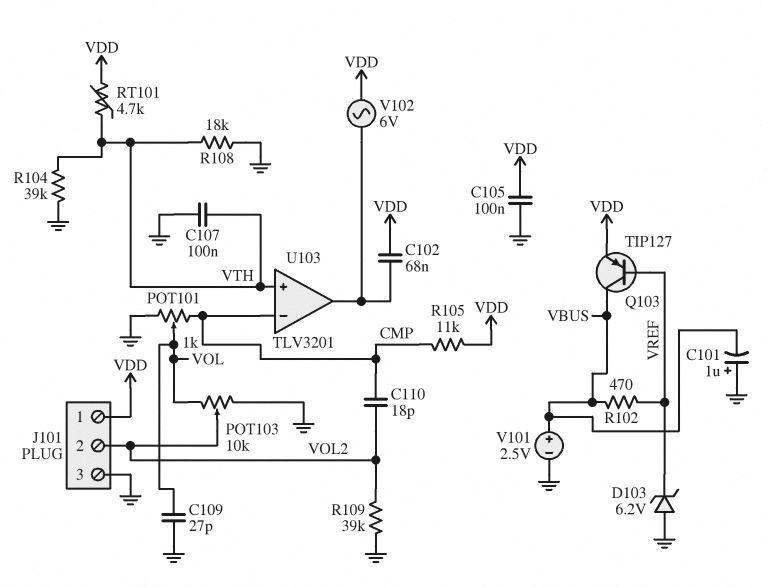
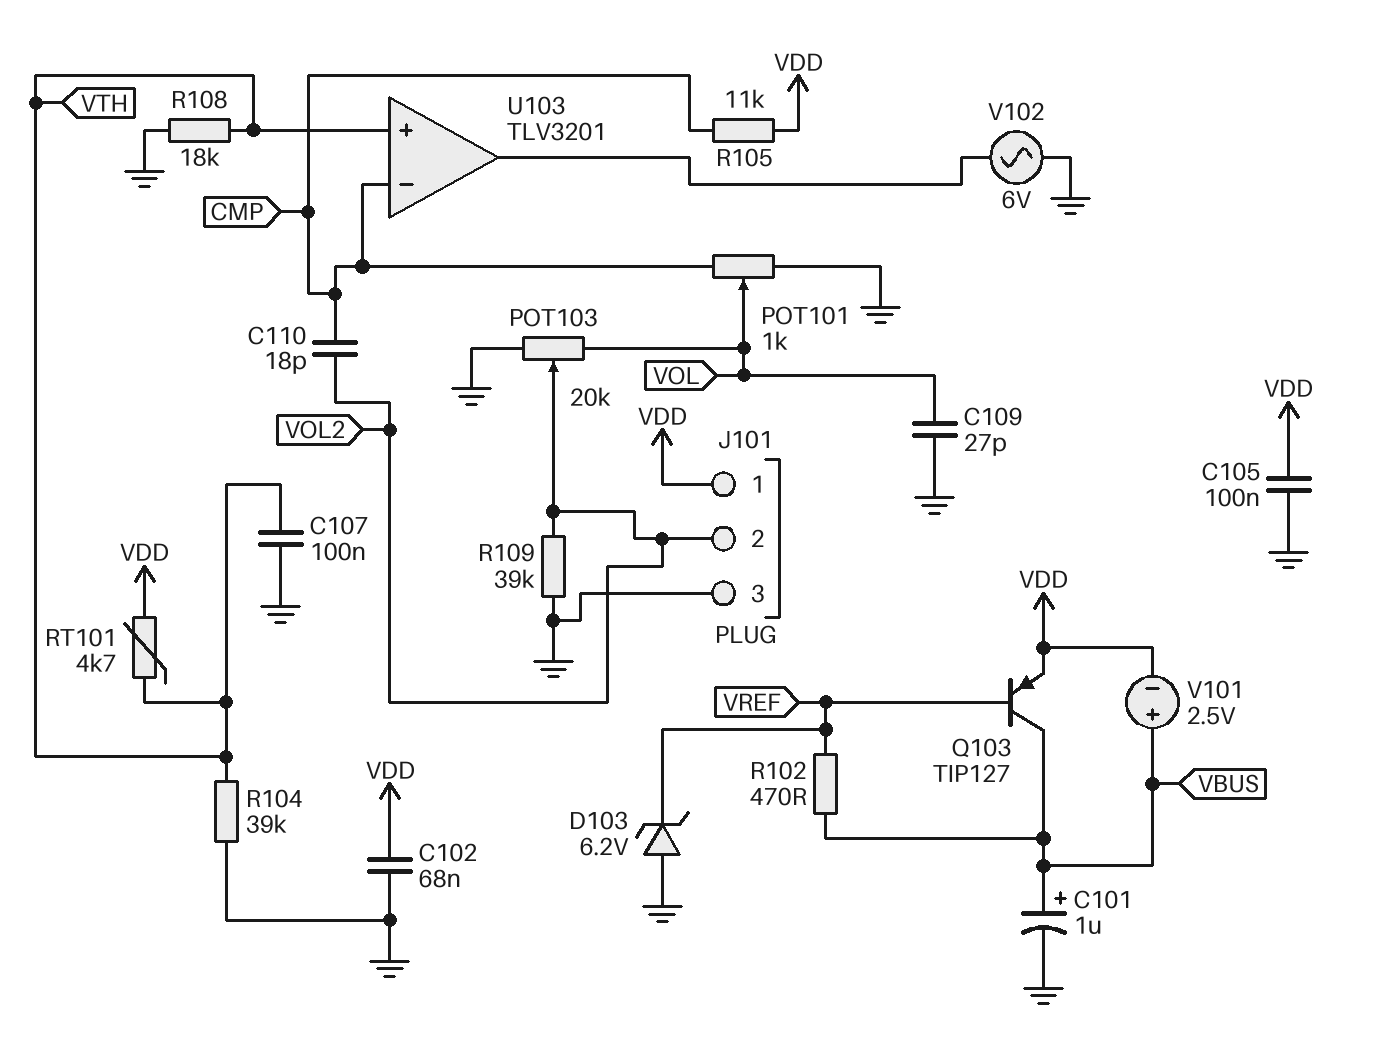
C101: 1uF (plus GND, minus VBUS) -> 1uF (plus VBUS, minus GND)
C102: 68nF (U103/out, VDD) -> 68nF (GND, VDD)
POT103: 10k (GND, VOL, wiper VOL2) -> 20k (GND, VOL, wiper VOL2)
V101: 2.5V (plus VBUS, minus GND) -> 2.5V (plus VBUS, minus VDD)
V102: AC 6V (U103/out, VDD) -> AC 6V (GND, U103/out)

